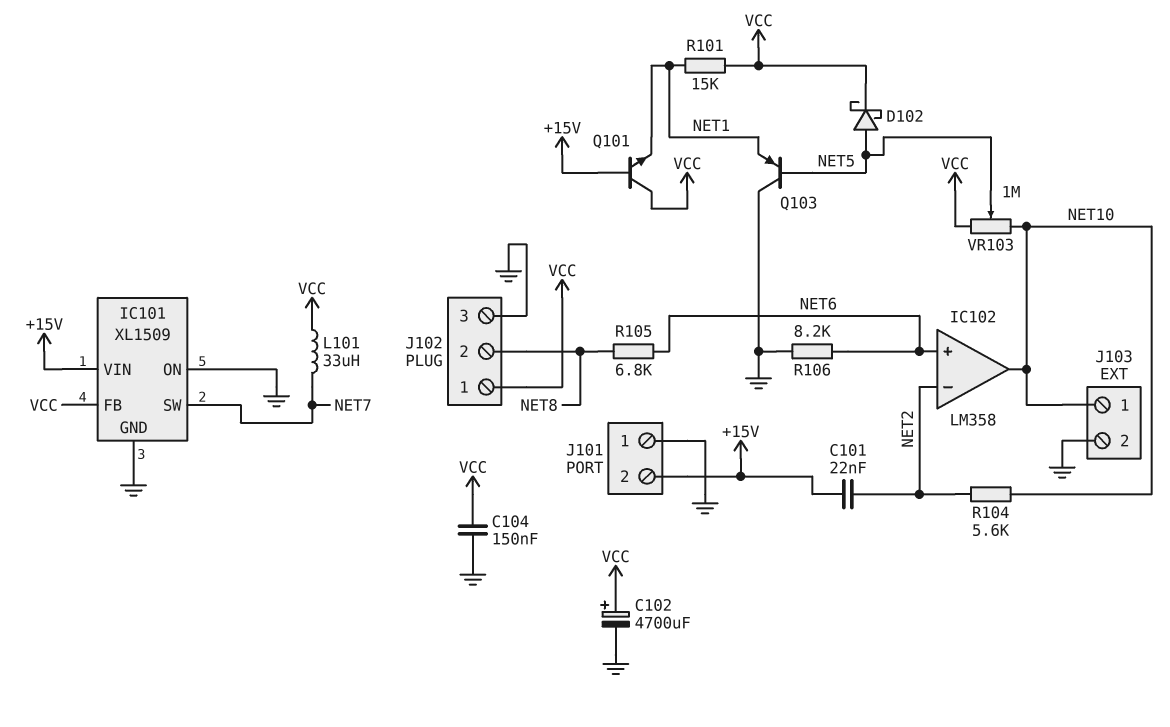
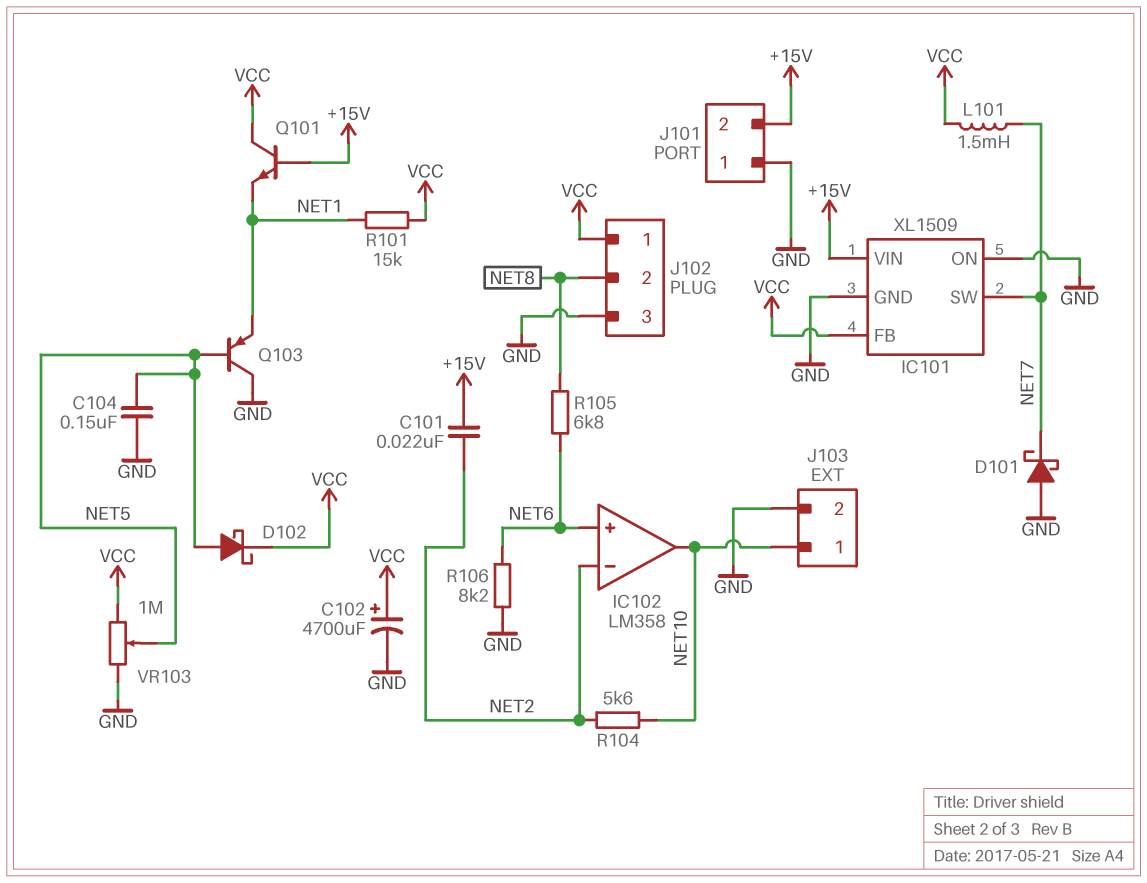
C104: 150nF (GND, VCC) -> 150nF (GND, NET5)
D101: none -> schottky (A GND, K NET7)
L101: 33uH (NET7, VCC) -> 1.5mH (NET7, VCC)
VR103: 1M (NET10, VCC, wiper NET5) -> 1M (GND, VCC, wiper NET5)

